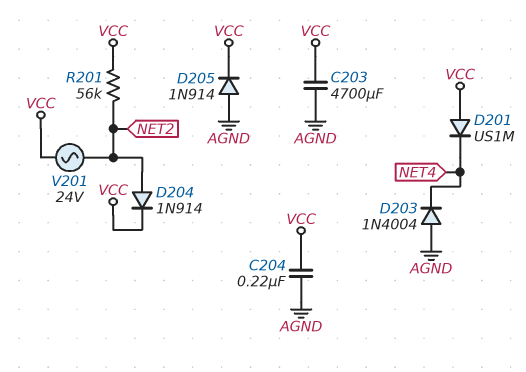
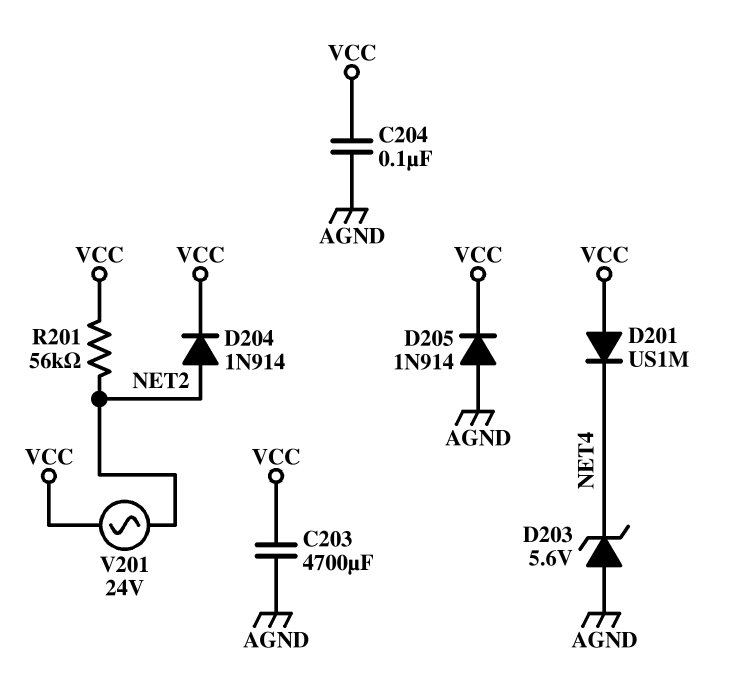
C204: 220nF (AGND, VCC) -> 100nF (AGND, VCC)
D203: diode 1N4004 (A AGND, K NET4) -> zener 5.6V (A AGND, K NET4)

